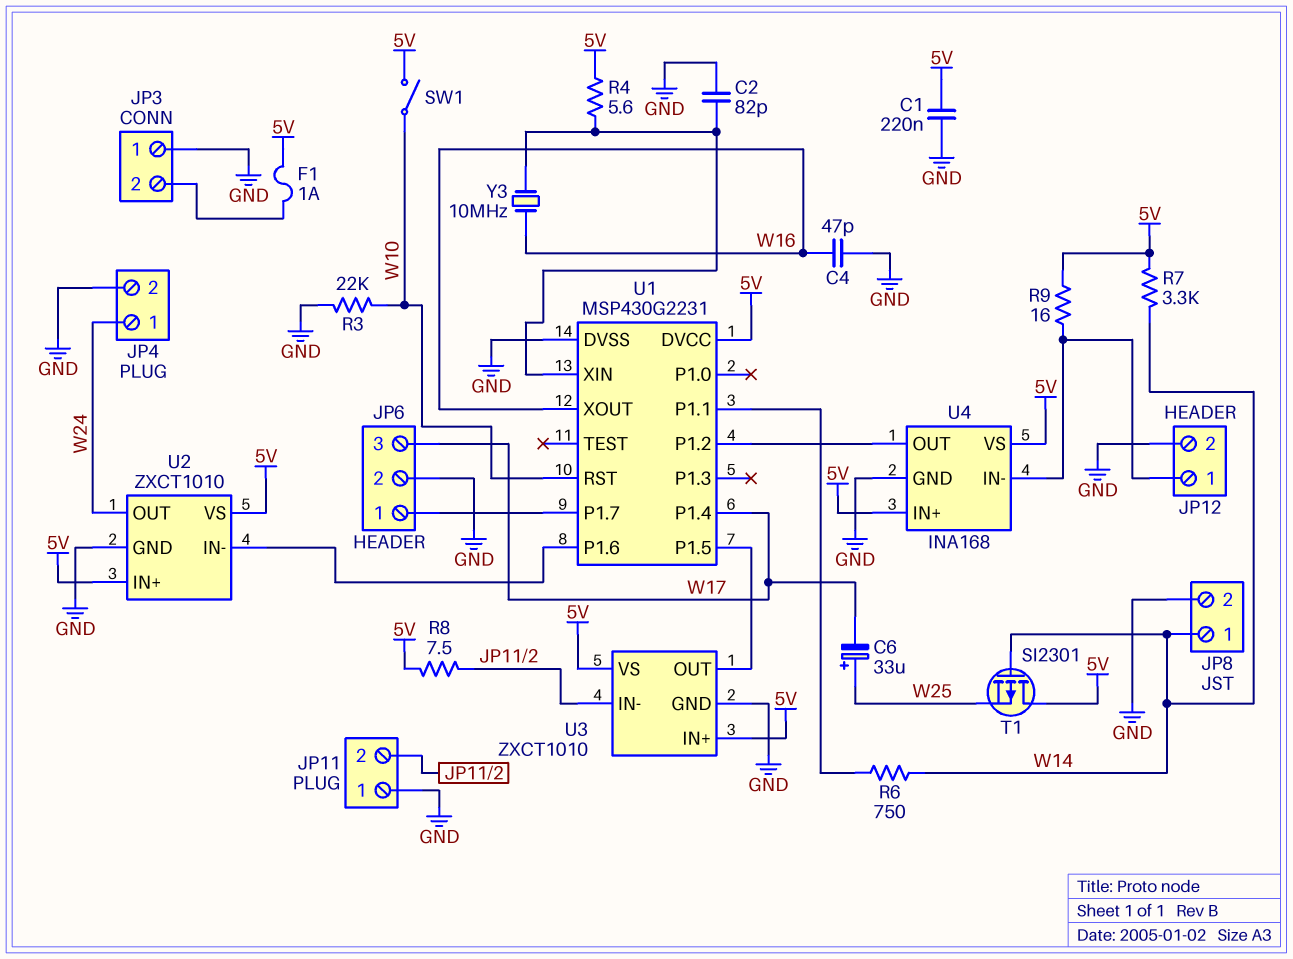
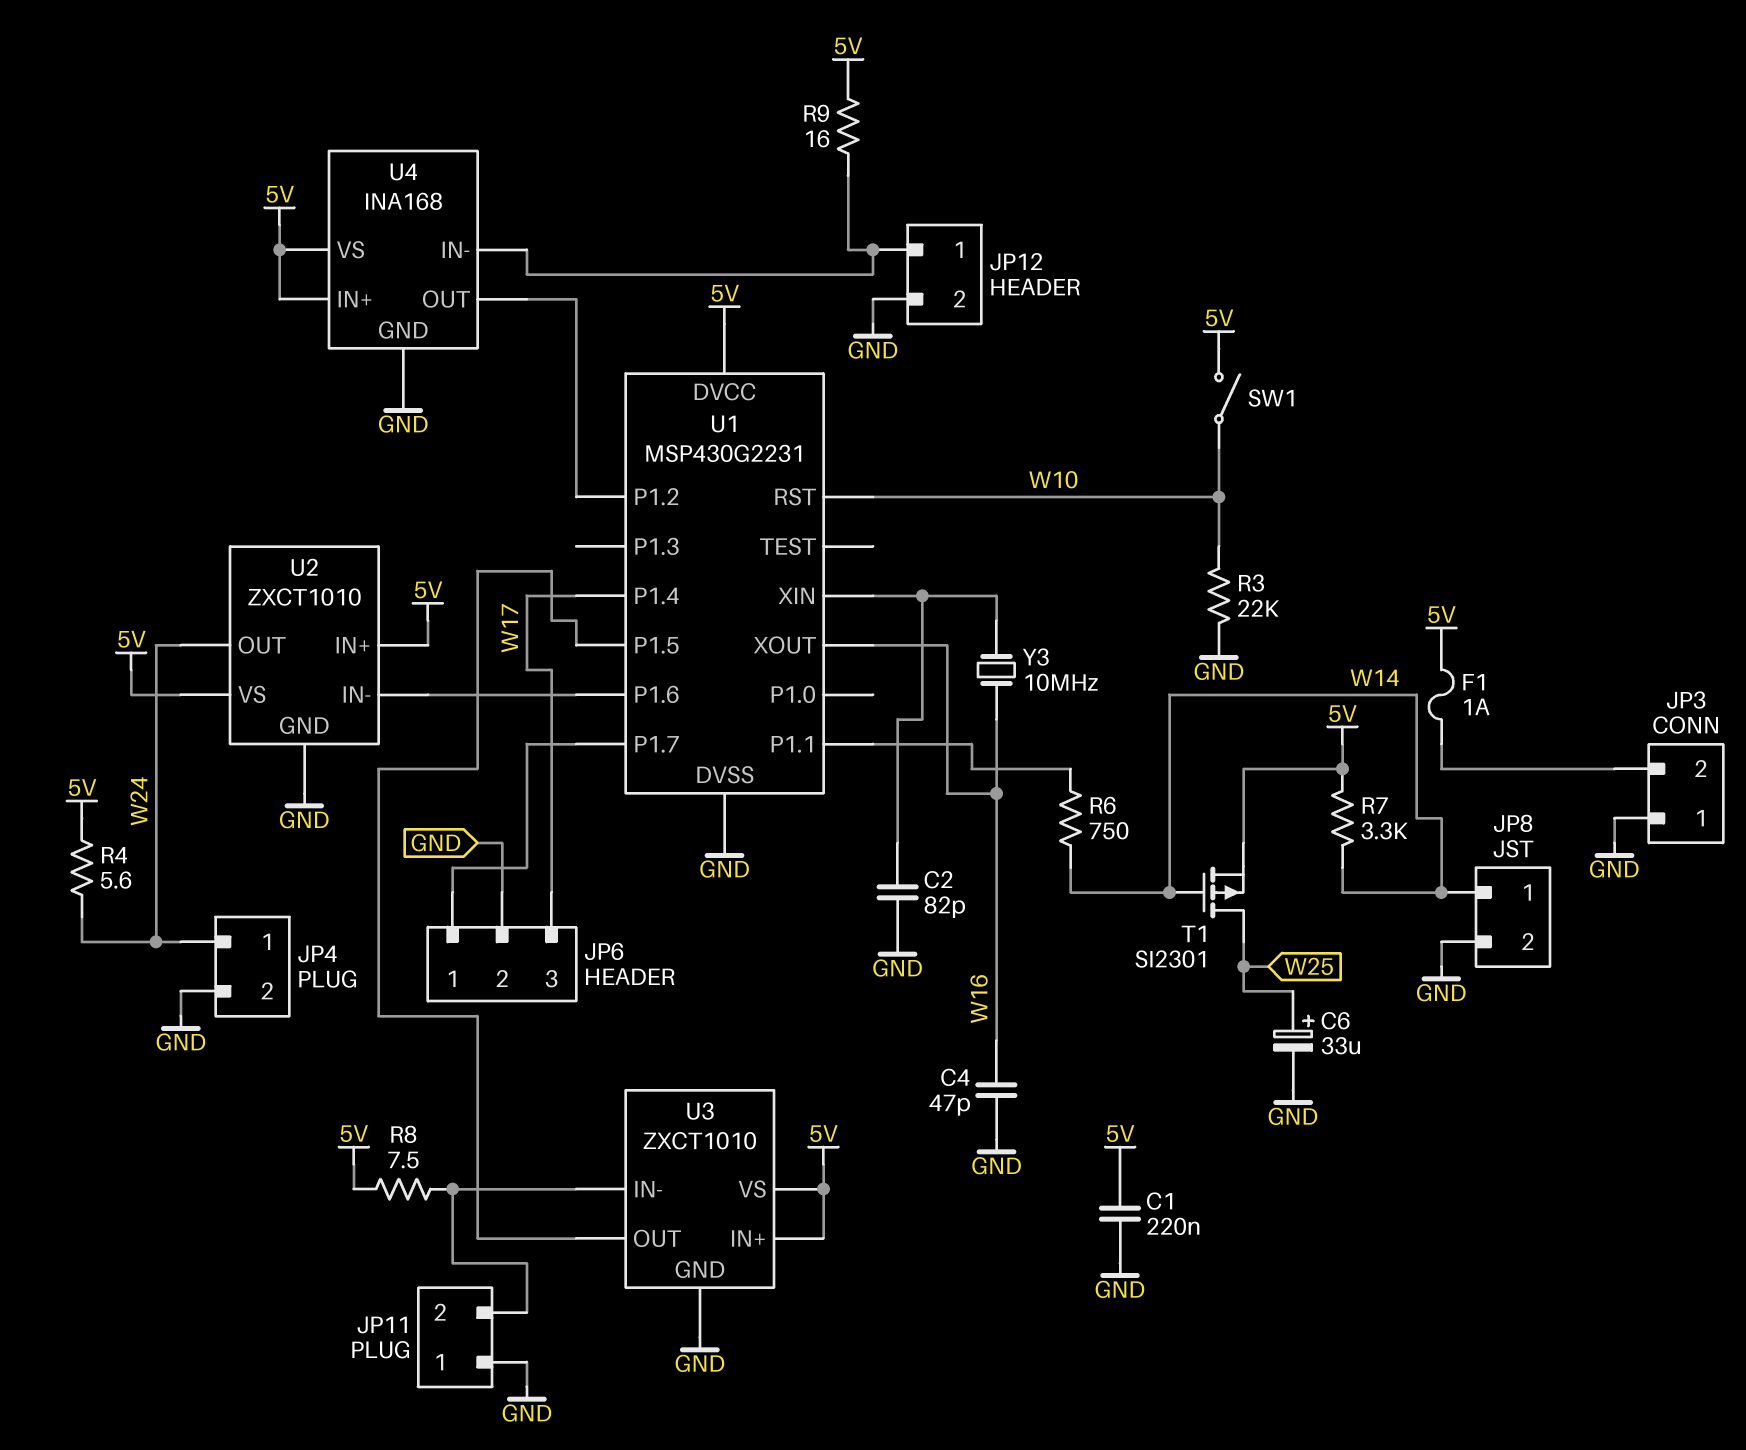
C6: 33uF (plus W25, minus W17) -> 33uF (plus W25, minus GND)
R4: 5.6 (5V, U1/XIN) -> 5.6 (5V, W24)
T1: PMOS SI2301 (G W14, D 5V, S W25) -> PMOS SI2301 (G W14, D W25, S 5V)

